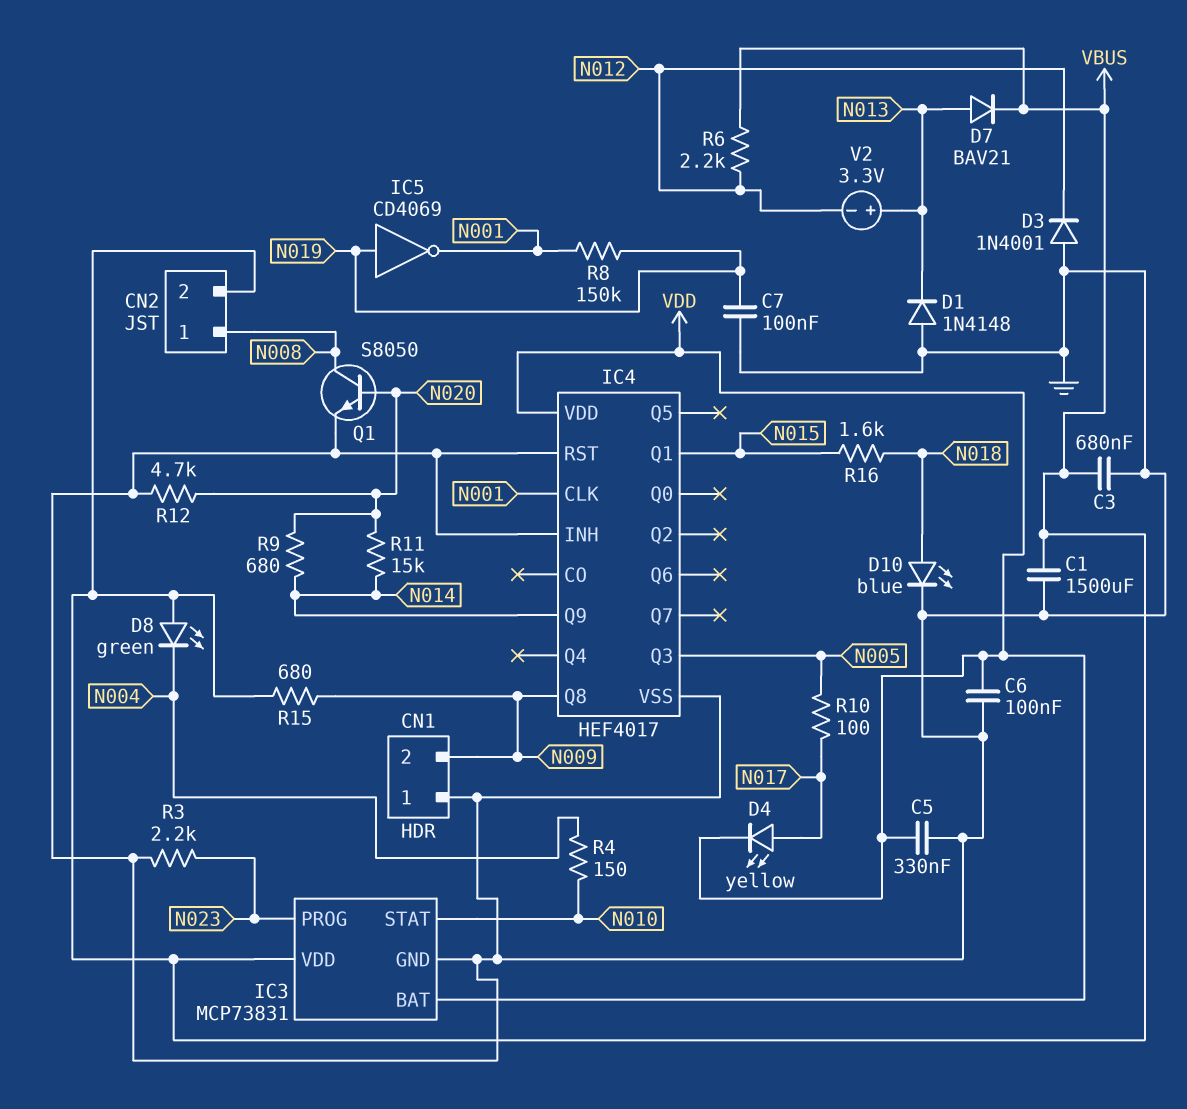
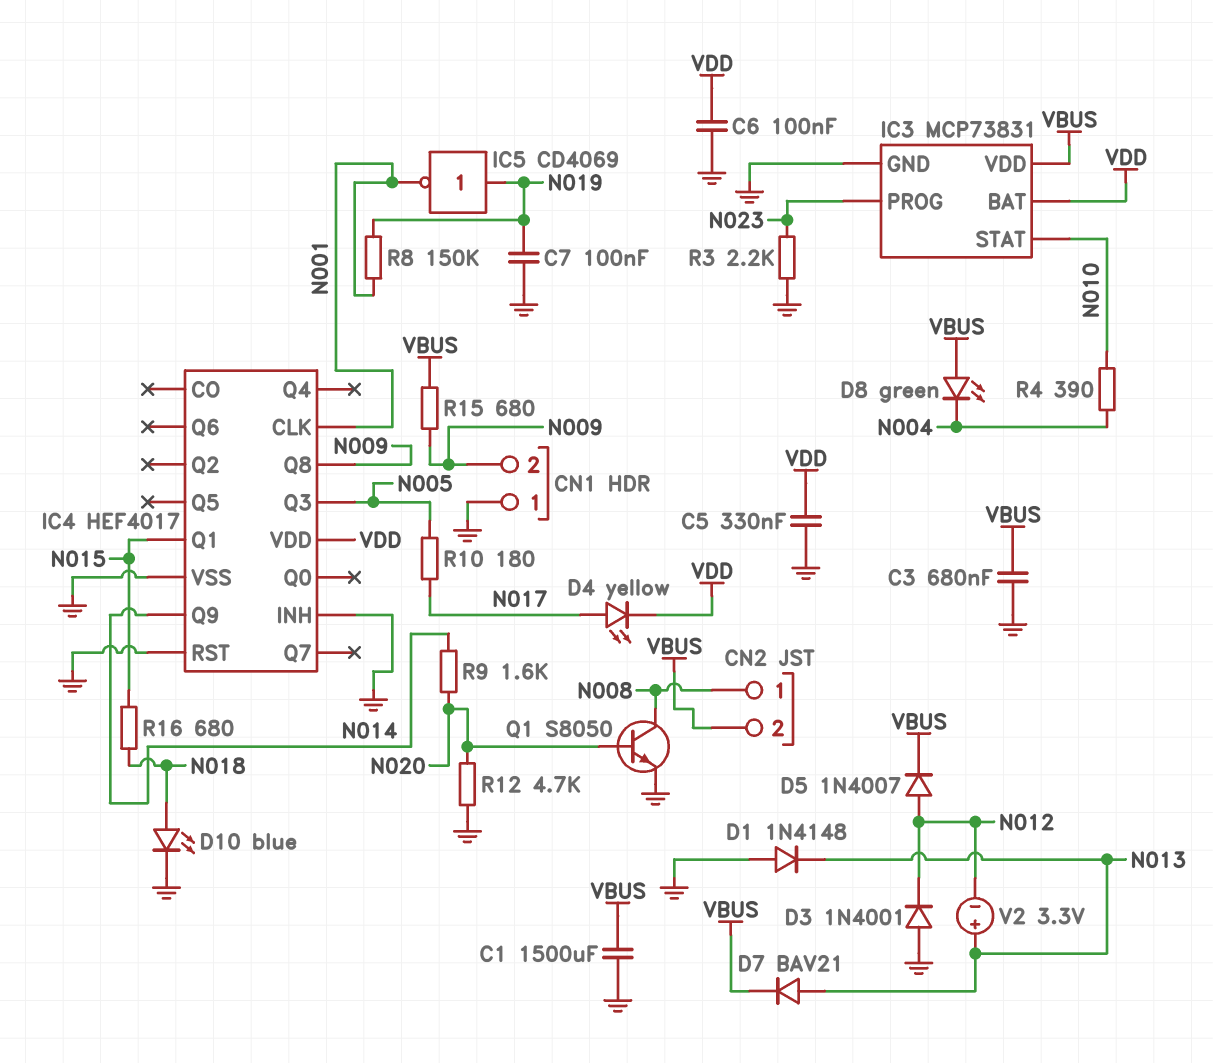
D5: none -> diode 1N4007 (A N012, K VBUS)
R4: 150 (N004, N010) -> 390 (N004, N010)
R6: 2.2k (N012, VBUS) -> none
R9: 680 (N014, N020) -> 1.6k (N014, N020)
R10: 100 (N005, N017) -> 180 (N005, N017)
R11: 15k (N014, N020) -> none
R16: 1.6k (N015, N018) -> 680 (N015, N018)

